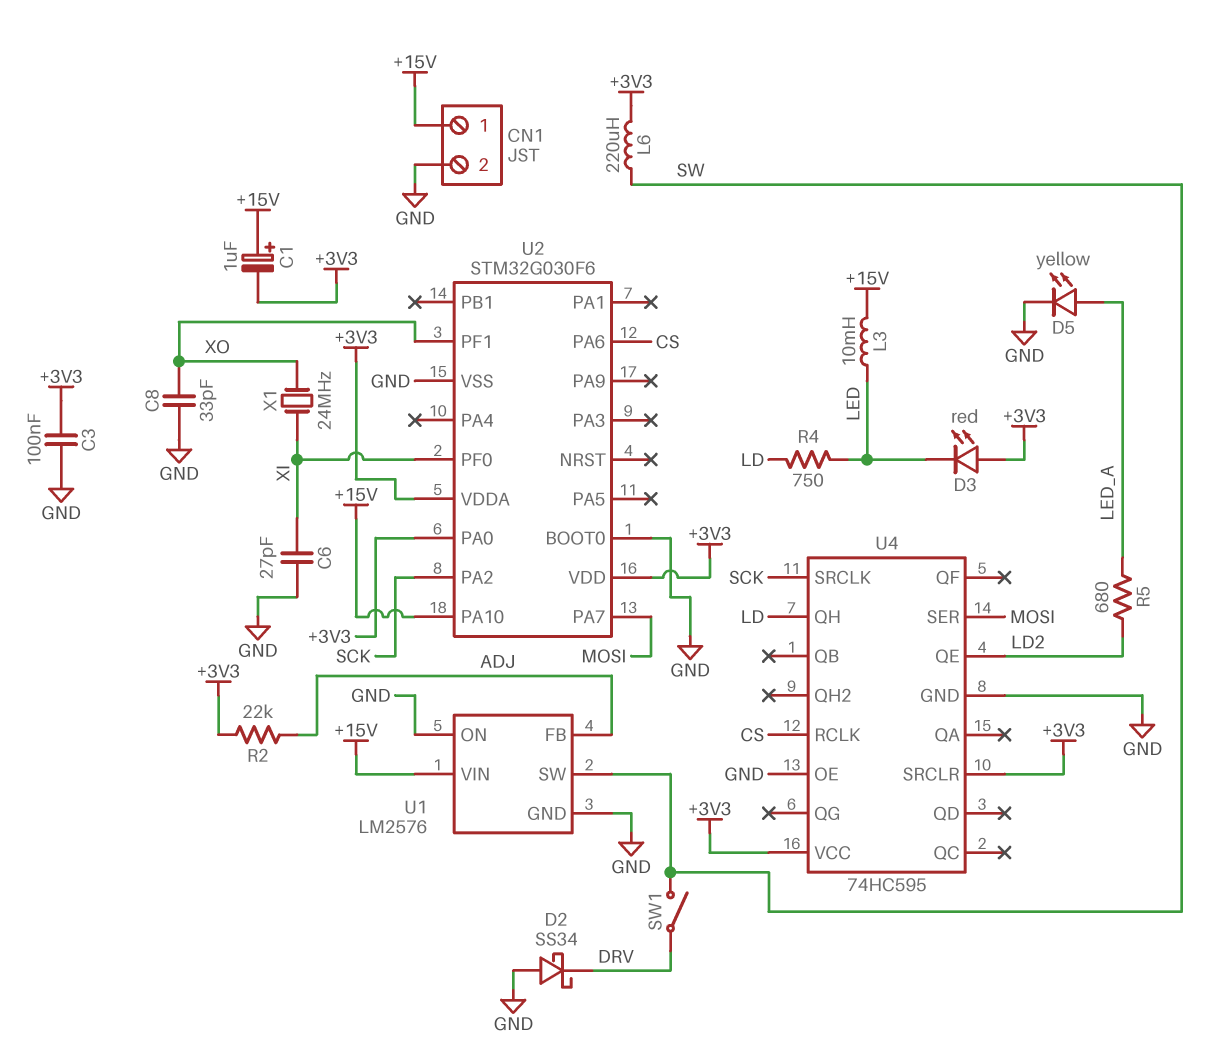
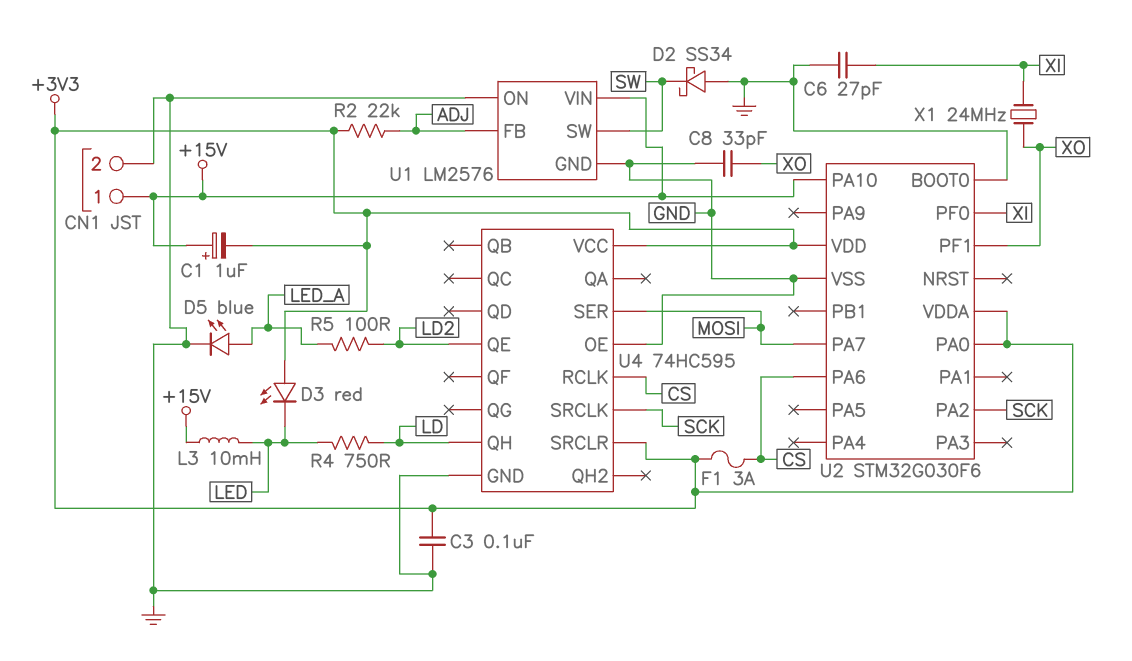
D2: schottky SS34 (A GND, K DRV) -> schottky SS34 (A GND, K SW)
D5: LED yellow (A LED_A, K GND) -> LED blue (A LED_A, K GND)
F1: none -> 3A (+3V3, CS)
L6: 220uH (+3V3, SW) -> none
R5: 680 (LD2, LED_A) -> 100 (LD2, LED_A)
SW1: switch (DRV, SW) -> none

